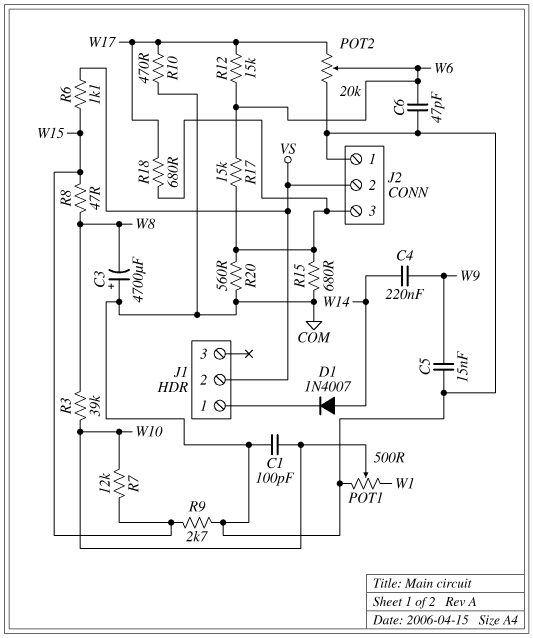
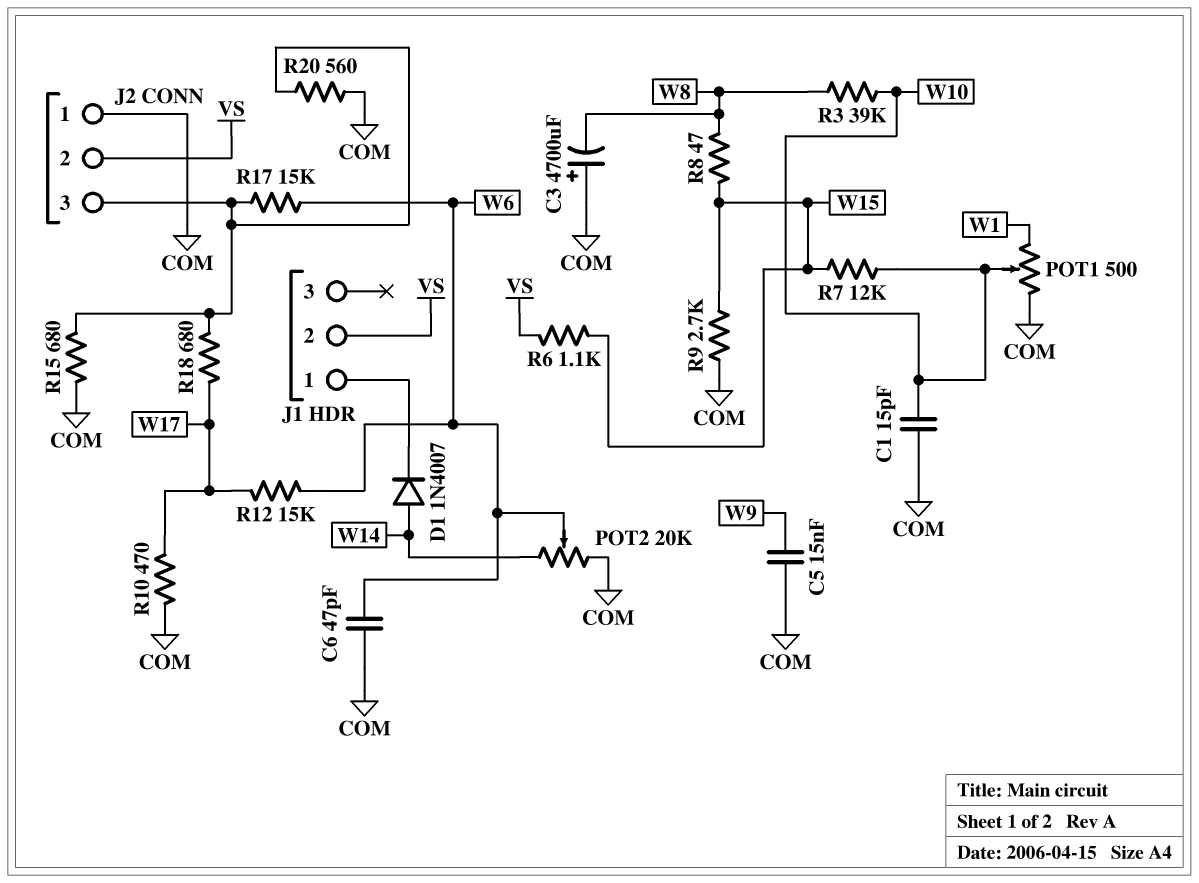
C1: 100pF (COM, W10) -> 15pF (COM, W10)
C4: 220nF (W9, W14) -> none
POT2: 20k (COM, W17, wiper W6) -> 20k (COM, W14, wiper W6)

